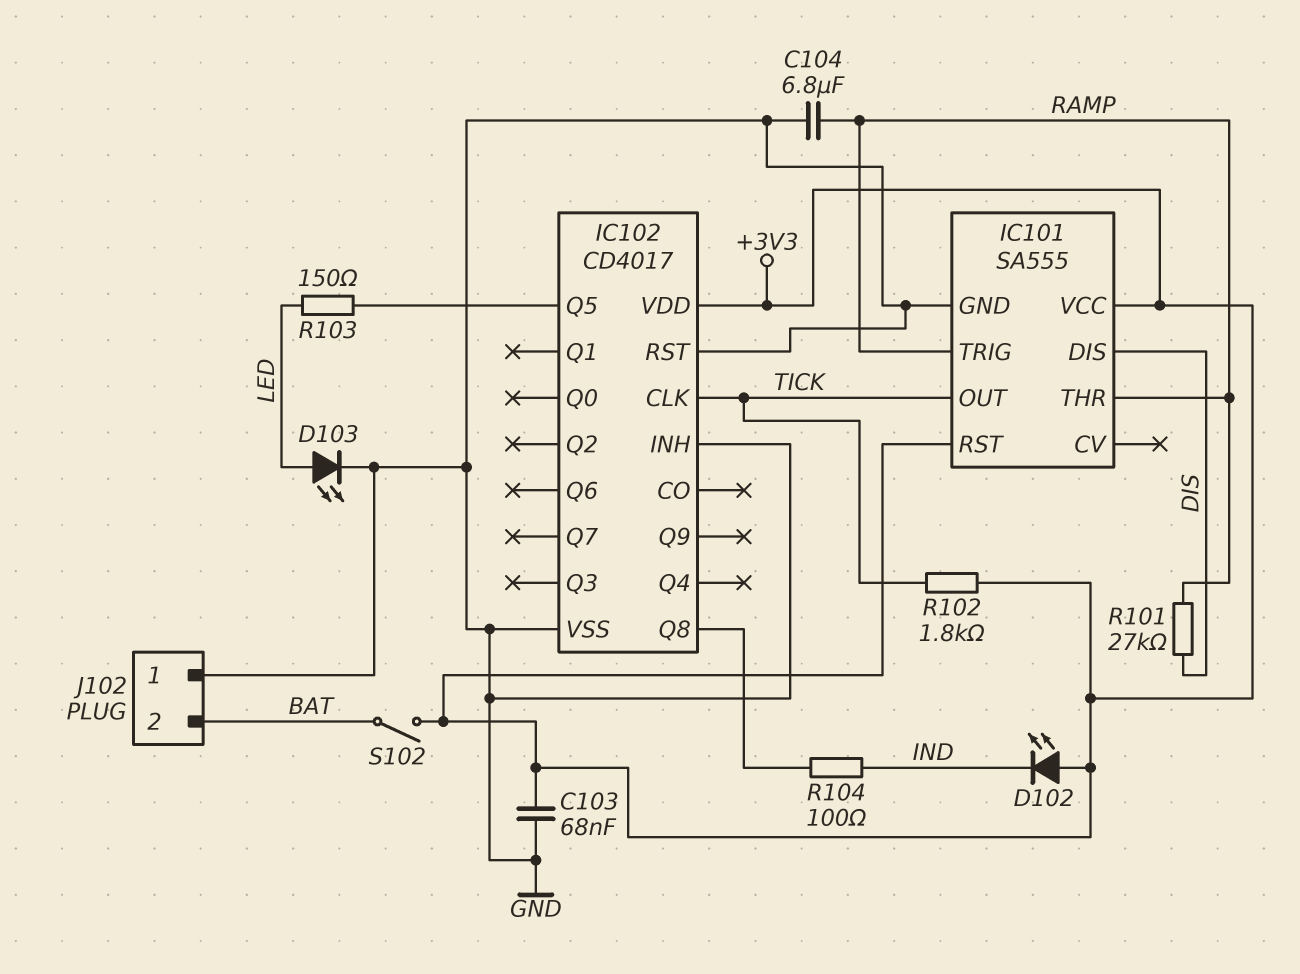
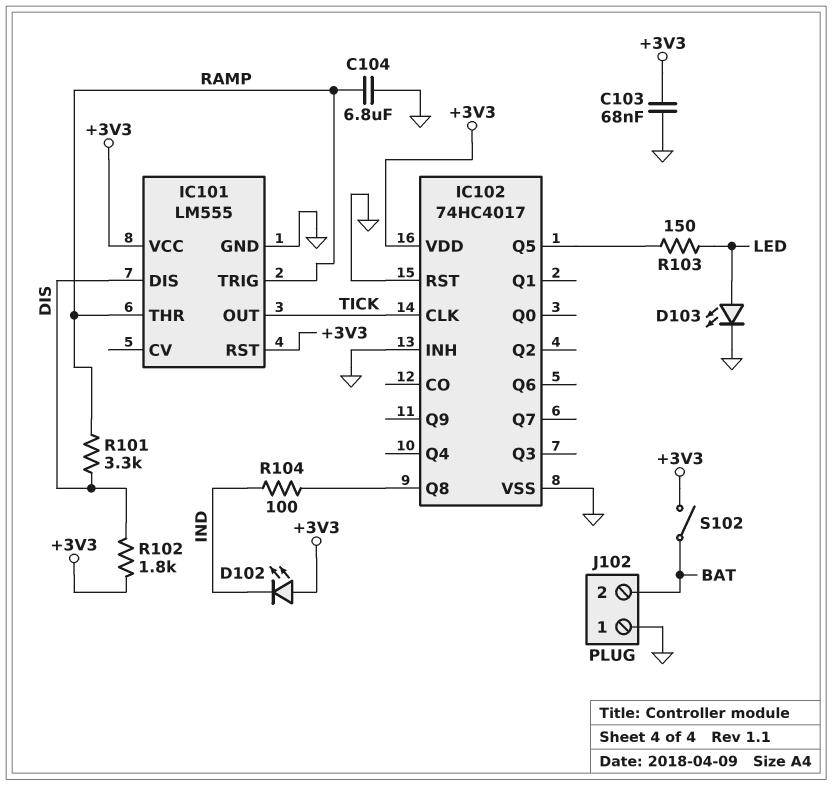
IC101: SA555 -> LM555
IC102: CD4017 -> 74HC4017
R101: 27k (DIS, RAMP) -> 3.3k (DIS, RAMP)
R102: 1.8k (+3V3, TICK) -> 1.8k (+3V3, DIS)

